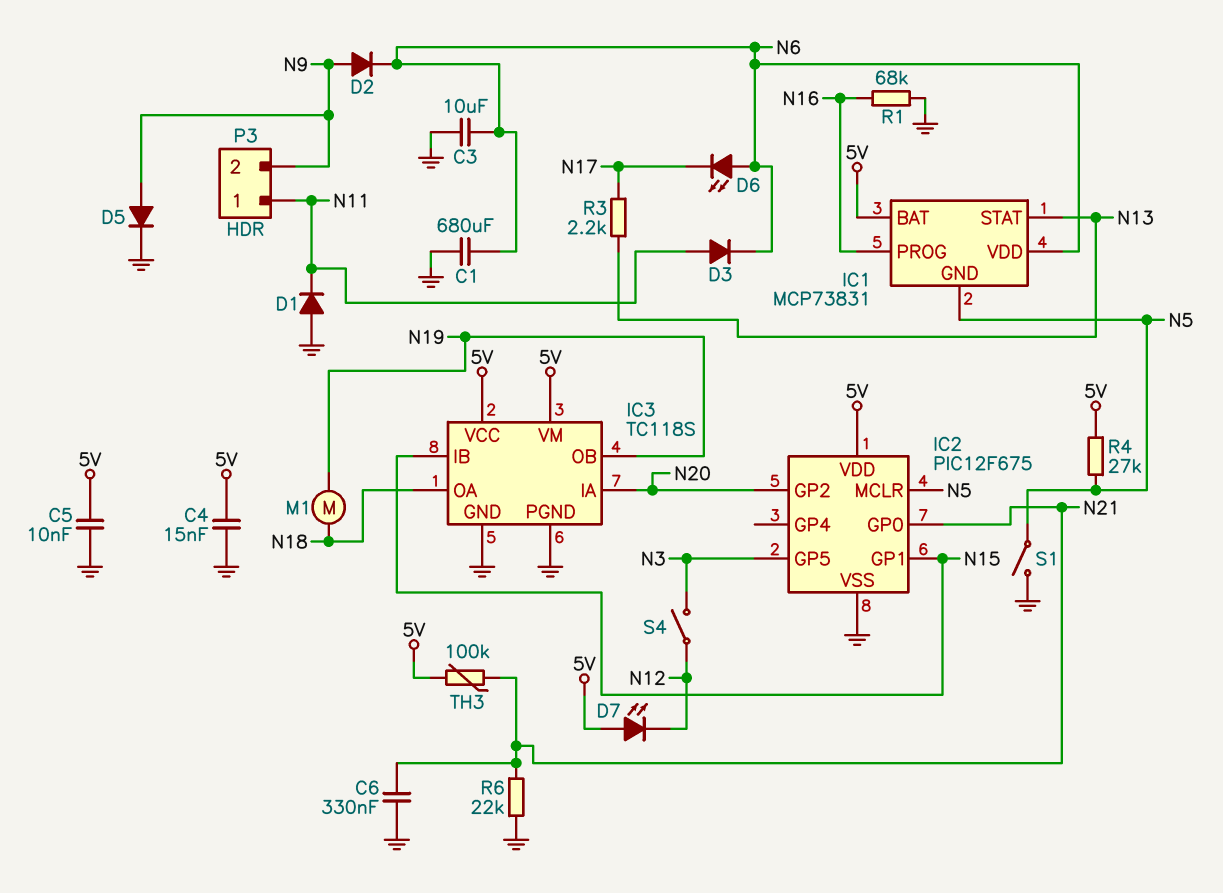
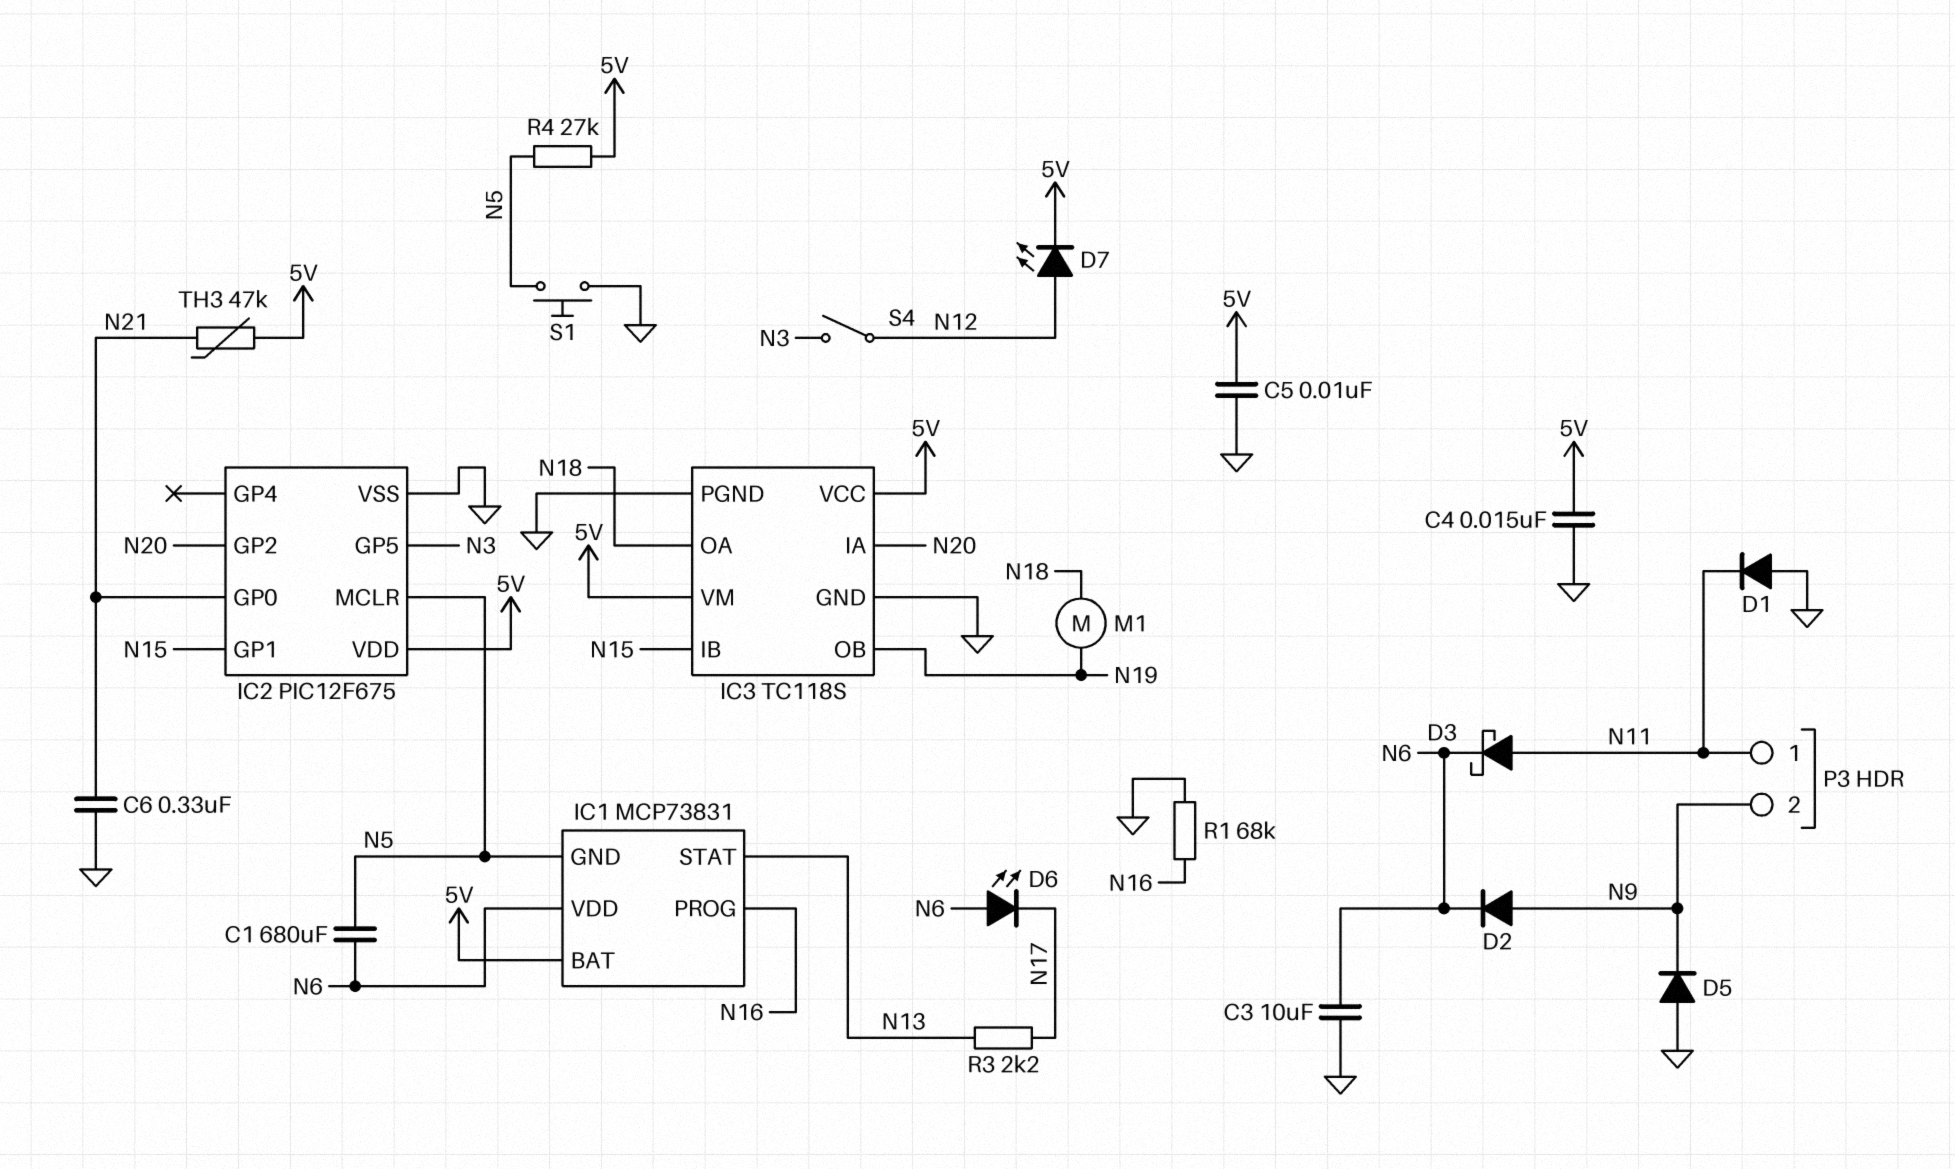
C1: 680uF (GND, N6) -> 680uF (N5, N6)
D3: diode (A N11, K N6) -> schottky (A N11, K N6)
D5: diode (A N9, K GND) -> diode (A GND, K N9)
D7: LED (A 5V, K N12) -> LED (A N12, K 5V)
R6: 22k (GND, N21) -> none
S1: switch (GND, N5) -> button (GND, N5)
TH3: 100k (5V, N21) -> 47k (5V, N21)

